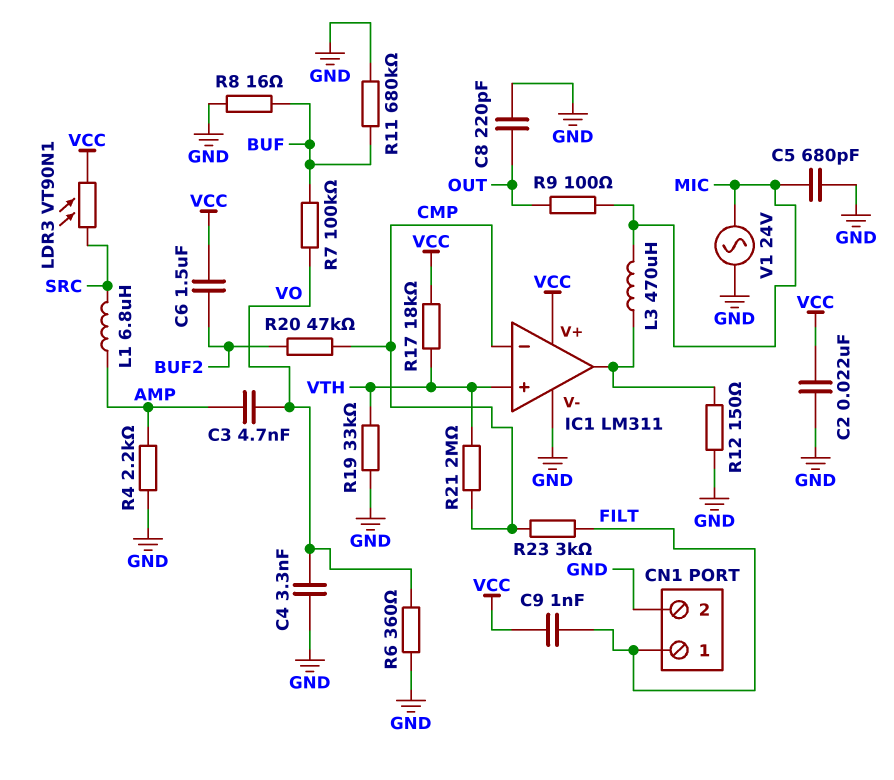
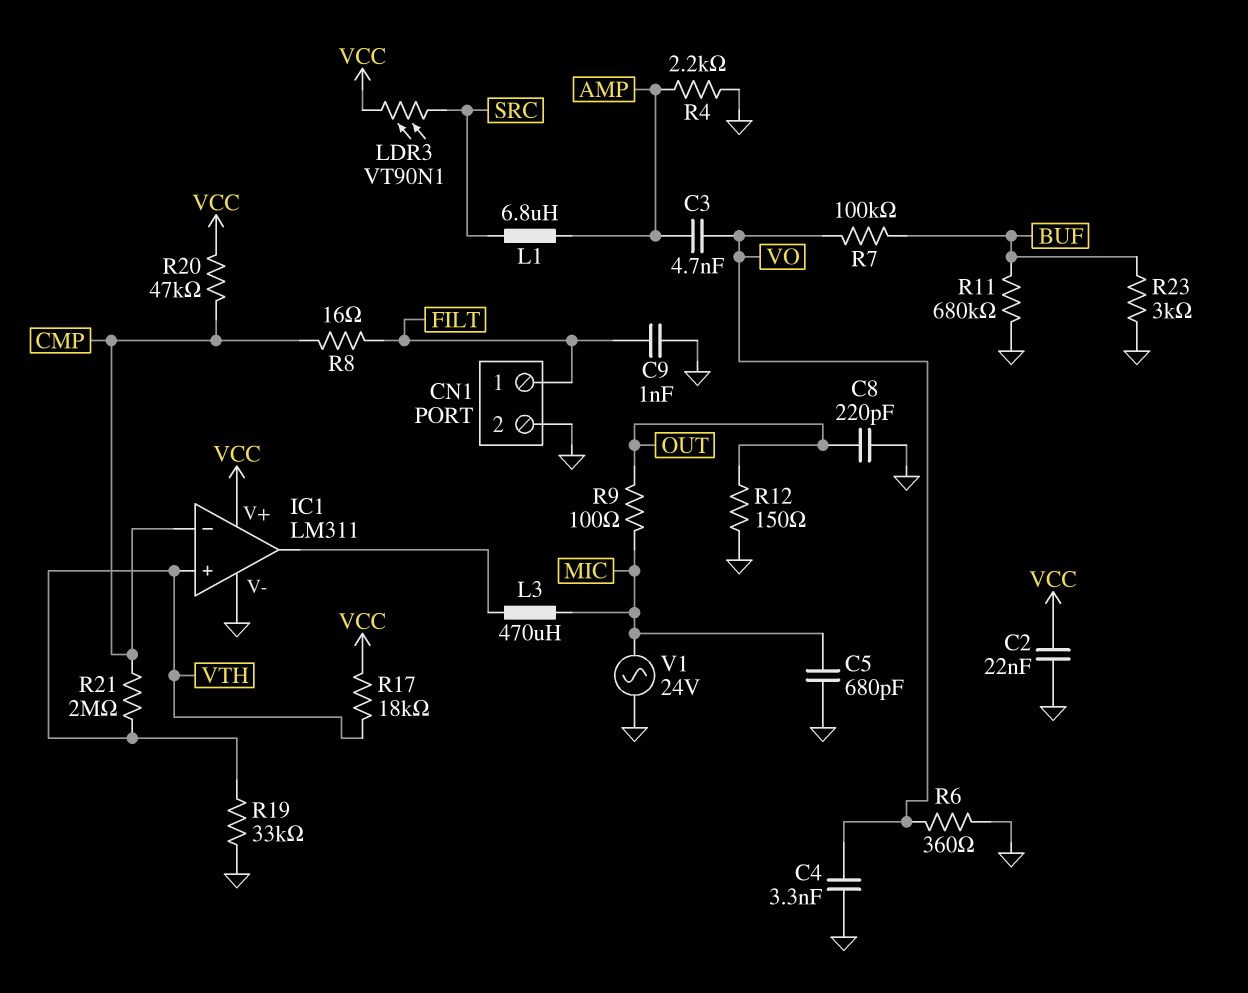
C6: 1.5uF (BUF2, VCC) -> none
C9: 1nF (FILT, VCC) -> 1nF (FILT, GND)
R8: 16 (BUF, GND) -> 16 (CMP, FILT)
R12: 150 (GND, IC1/out) -> 150 (GND, OUT)
R20: 47k (BUF2, CMP) -> 47k (CMP, VCC)
R23: 3k (CMP, FILT) -> 3k (BUF, GND)

